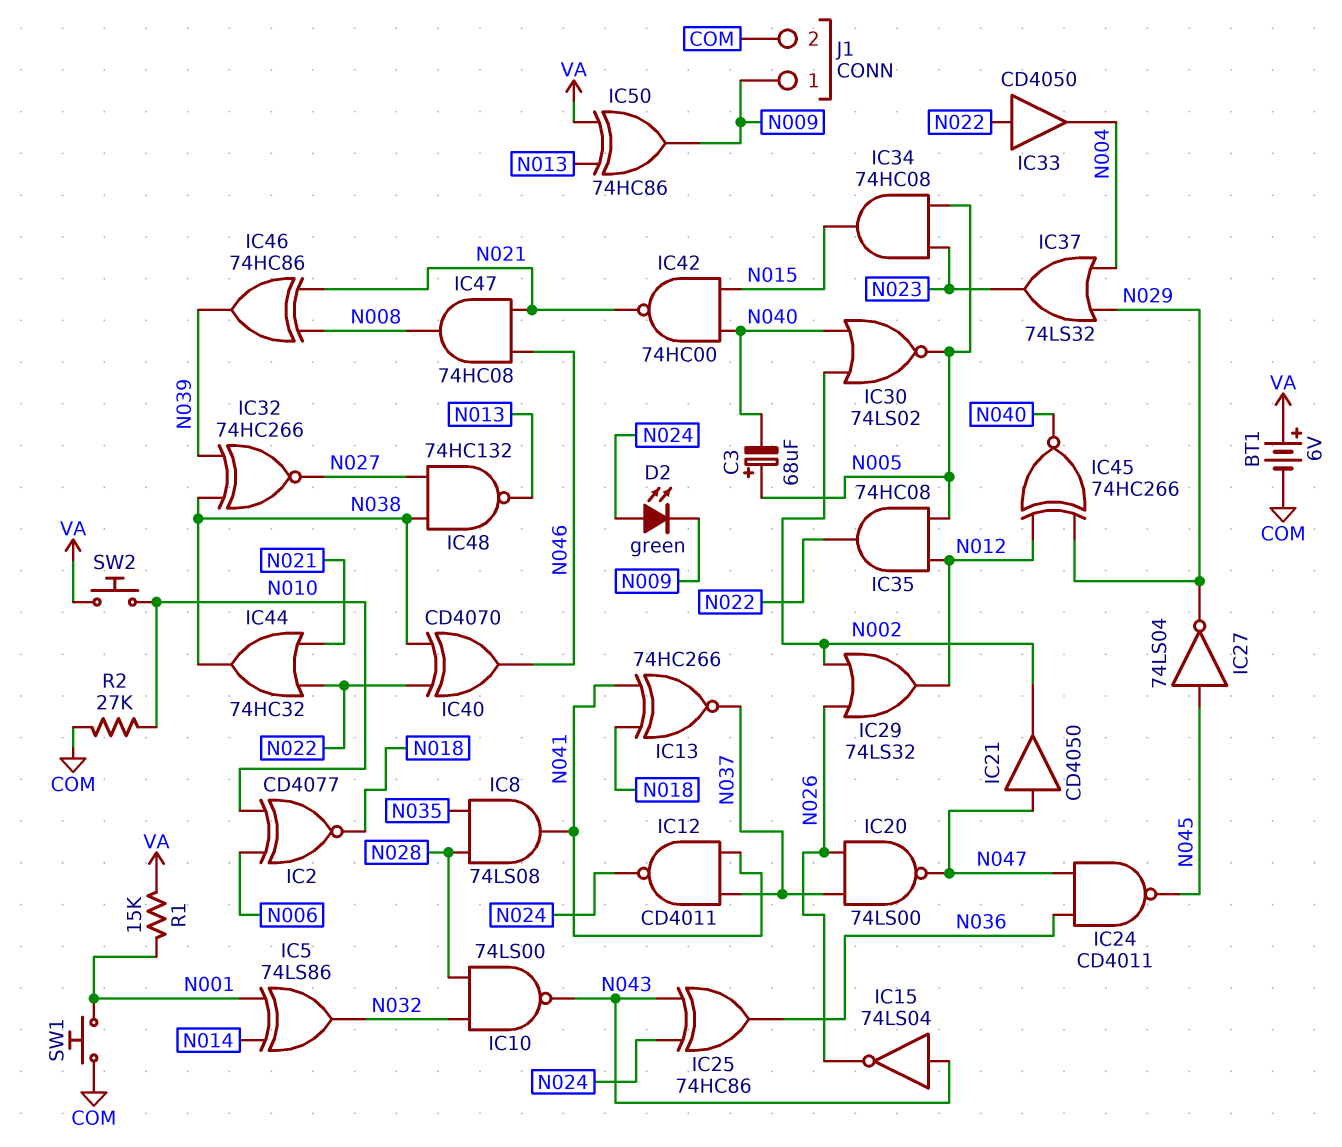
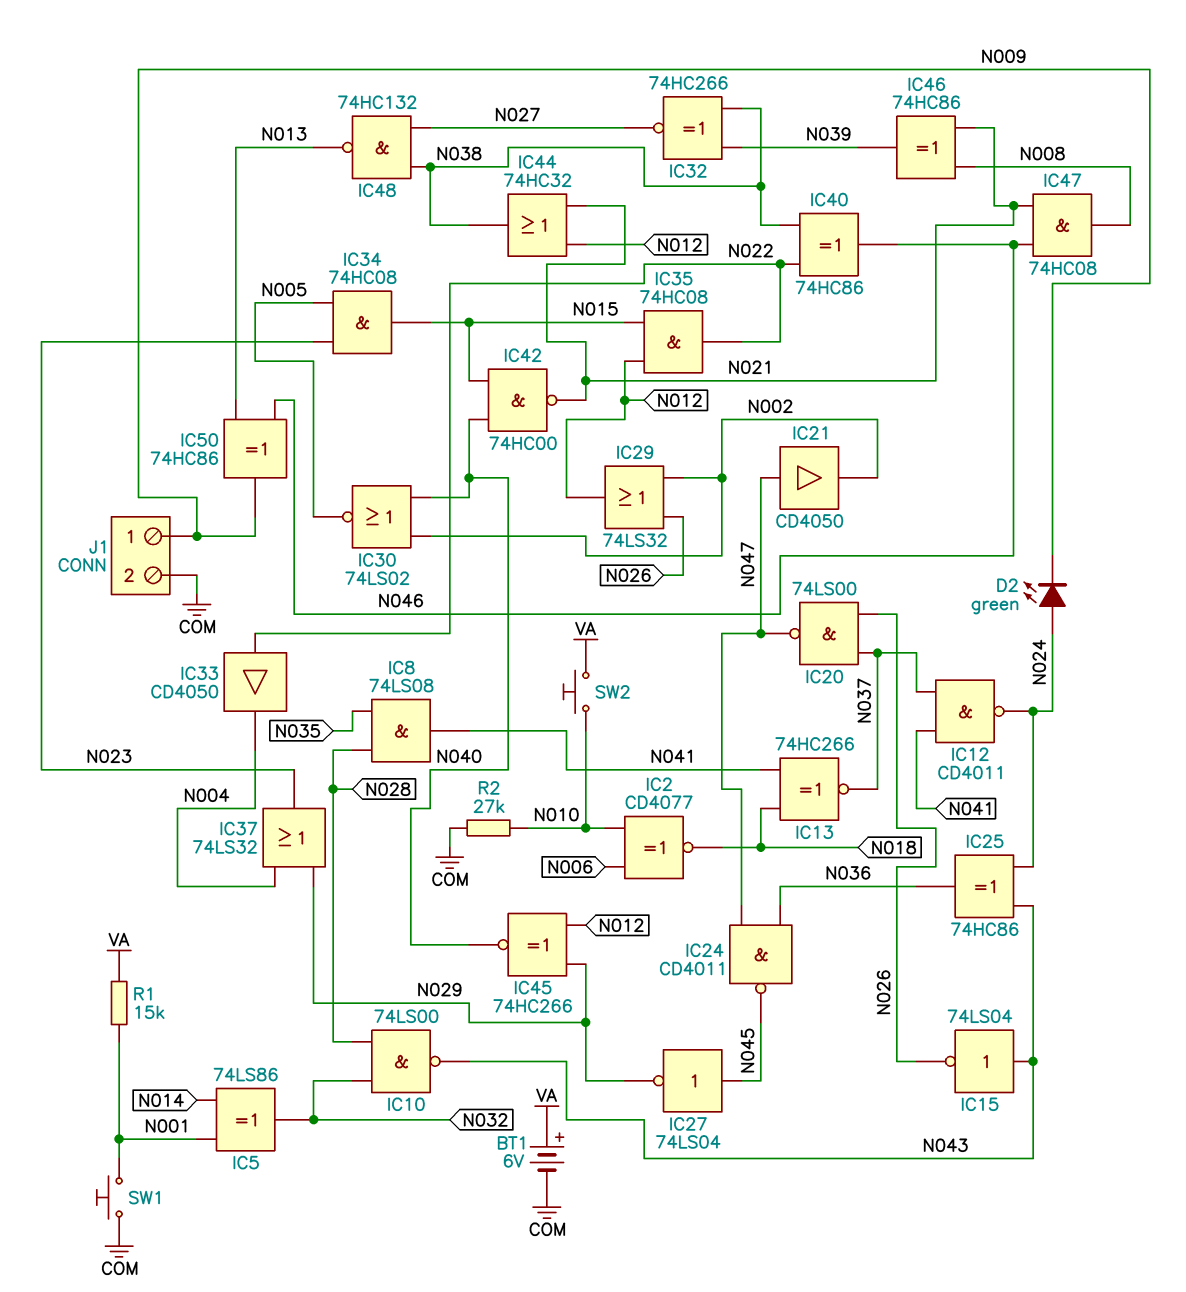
C3: 68uF (plus N005, minus N040) -> none
IC35: AND 74HC08 (in N005, in N012, out N022) -> AND 74HC08 (in N012, in N015, out N022)
IC40: XOR CD4070 (in N022, in N038, out N046) -> XOR 74HC86 (in N022, in N038, out N046)
IC44: OR 74HC32 (in N021, in N022, out N038) -> OR 74HC32 (in N012, in N021, out N038)
IC50: XOR 74HC86 (in N013, in VA, out N009) -> XOR 74HC86 (in N013, in N046, out N009)

